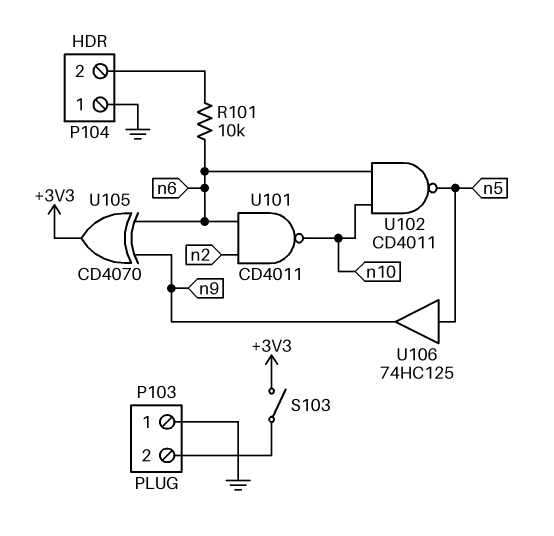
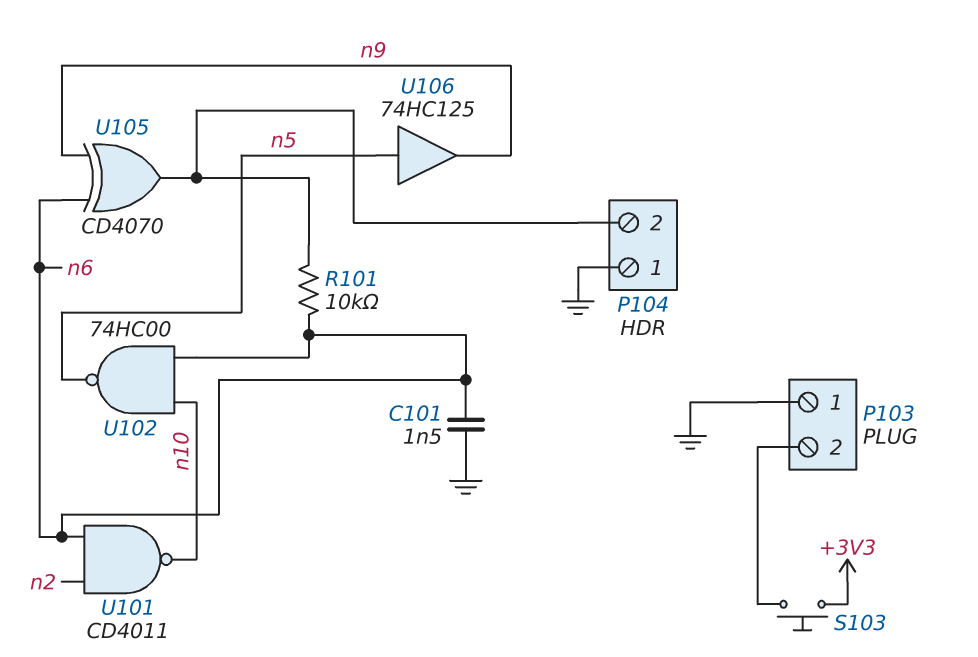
C101: none -> 1.5nF (GND, n6)
S103: switch (+3V3, P103/2) -> button (+3V3, P103/2)
U102: NAND CD4011 (in n6, in n10, out n5) -> NAND 74HC00 (in n6, in n10, out n5)
U105: XOR CD4070 (in n6, in n9, out +3V3) -> XOR CD4070 (in n6, in n9, out P104/2)

